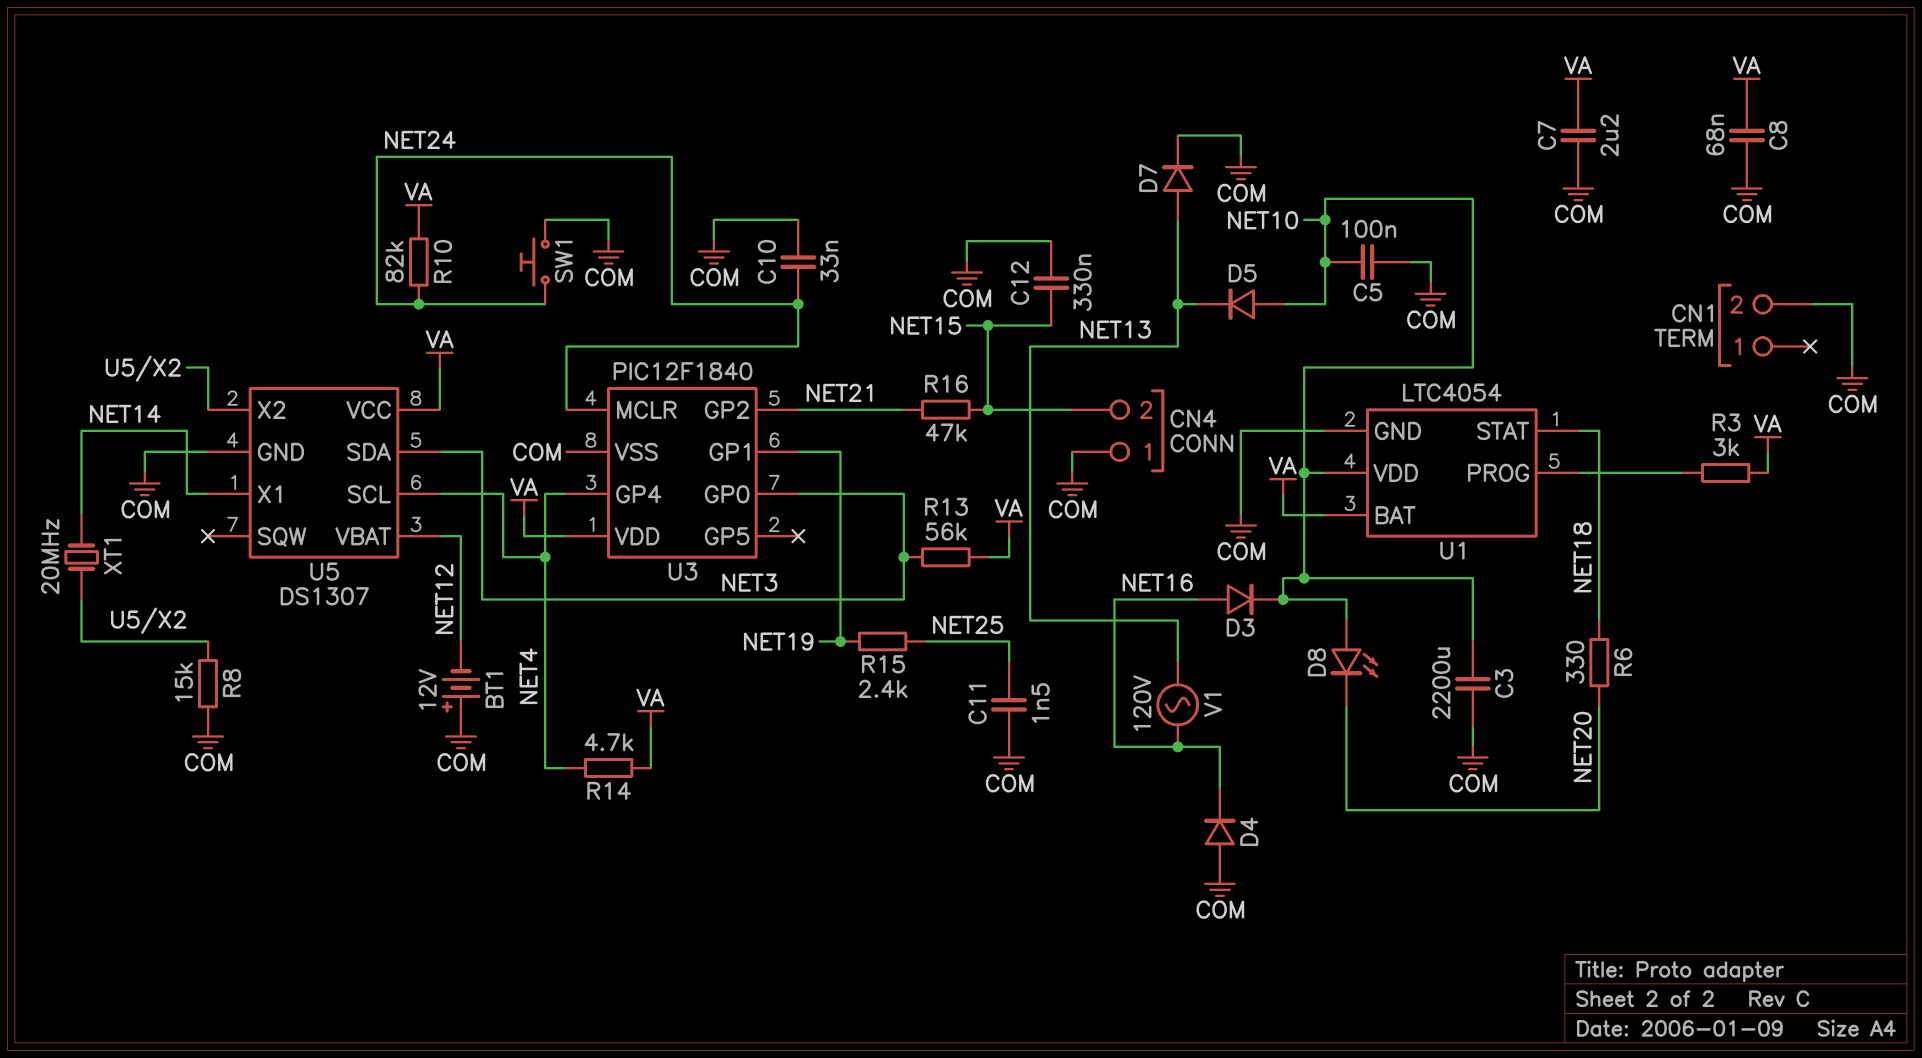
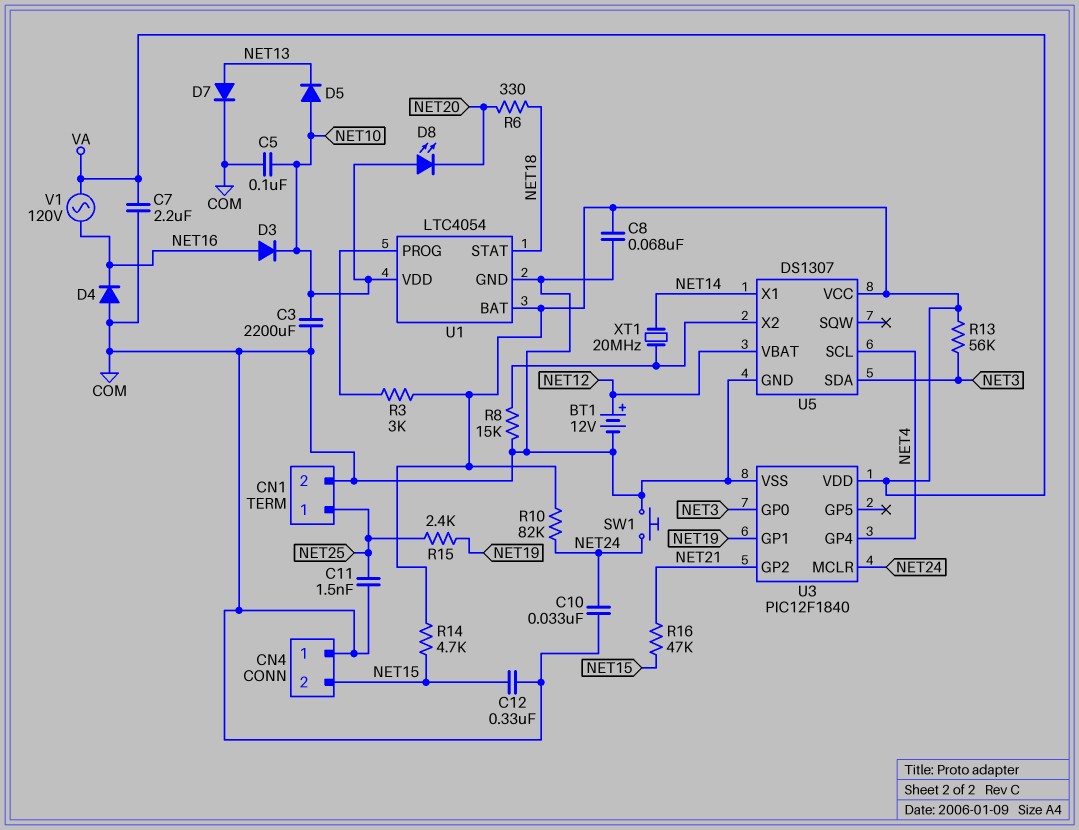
BT1: 12V (plus COM, minus NET12) -> 12V (plus NET12, minus COM)
CN1 pin 1: none -> NET25
R14: 4.7k (NET4, VA) -> 4.7k (NET15, VA)
V1: AC 120V (NET13, NET16) -> AC 120V (NET16, VA)

